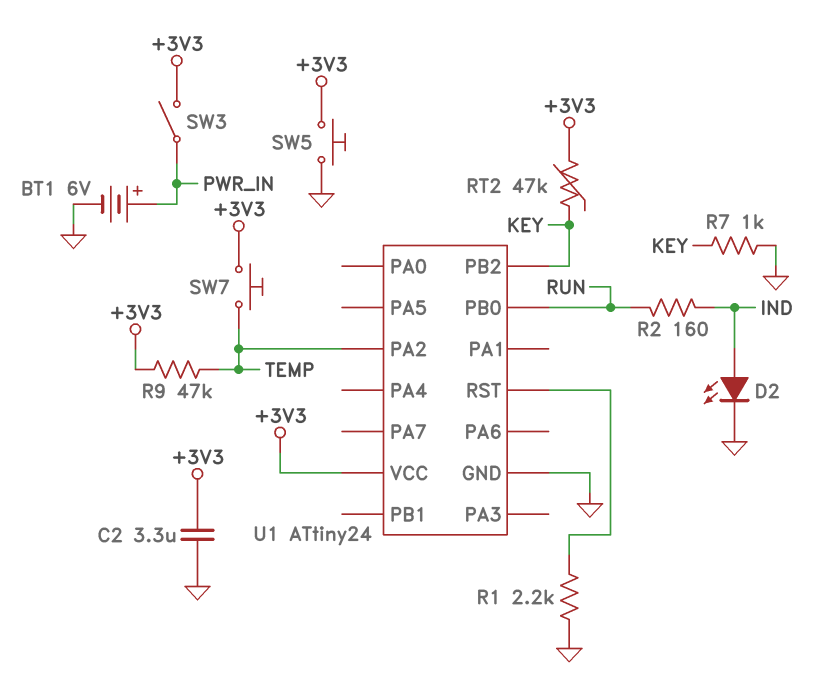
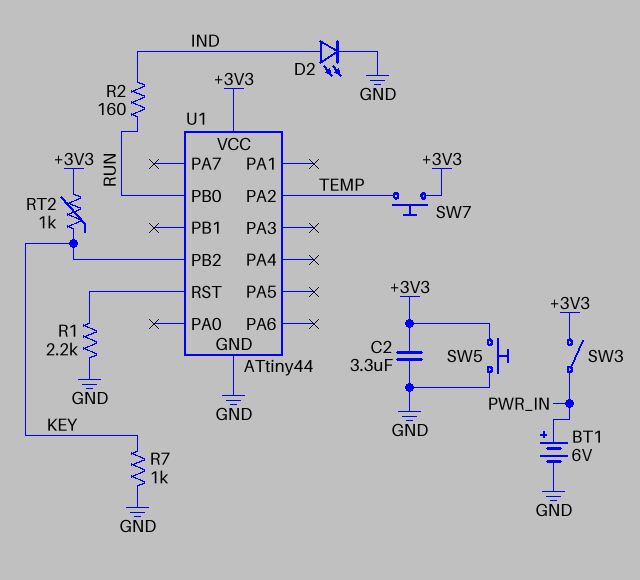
R9: 47k (+3V3, TEMP) -> none
RT2: 47k (+3V3, KEY) -> 1k (+3V3, KEY)
U1: ATtiny24 -> ATtiny44

